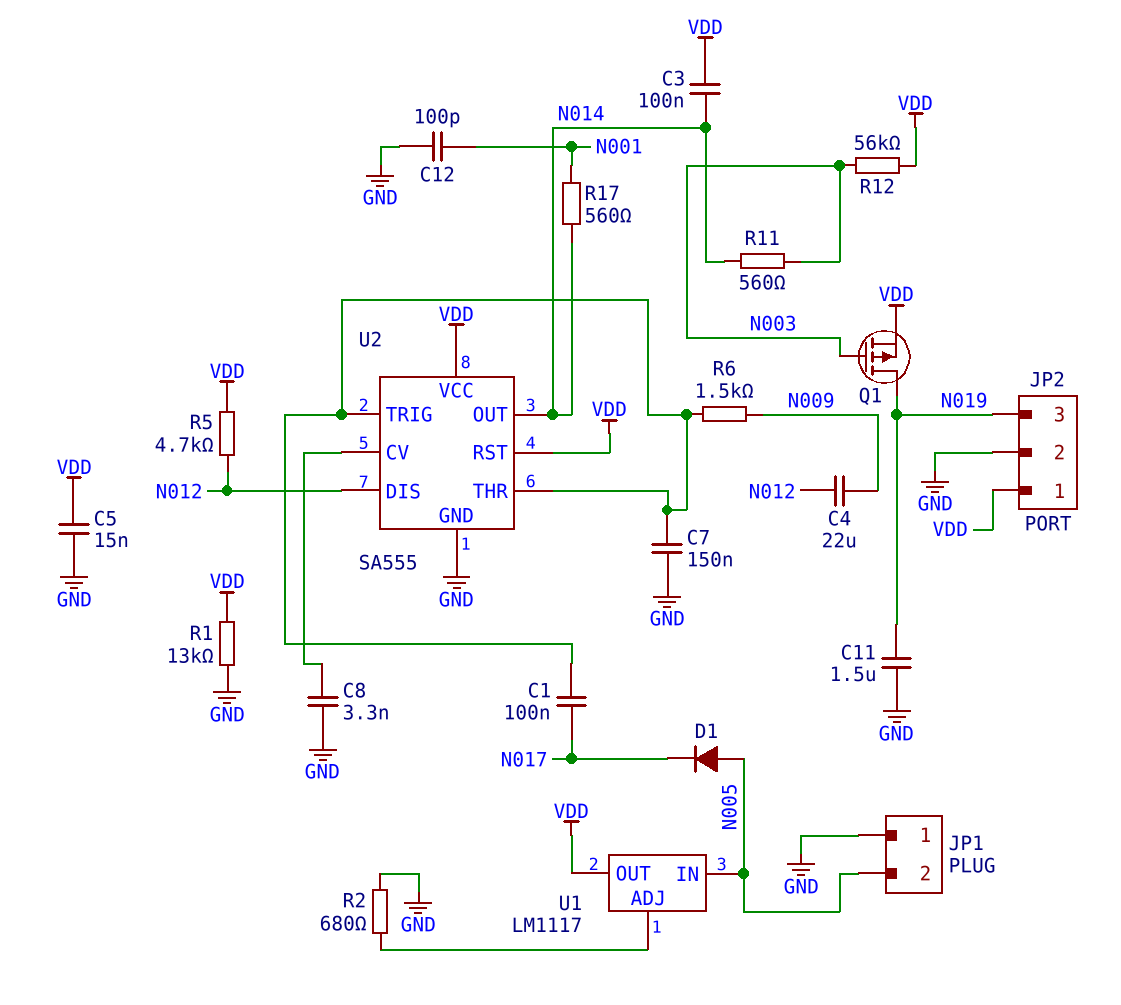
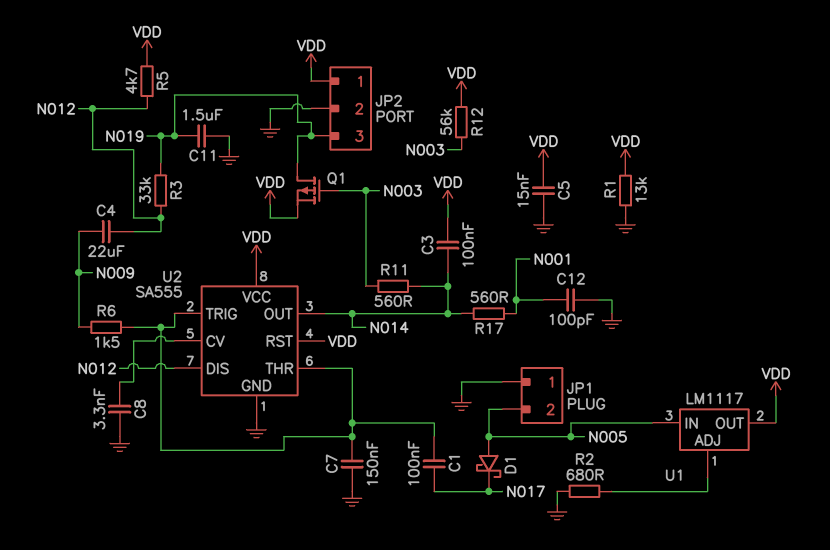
D1: diode (A N005, K N017) -> schottky (A N005, K N017)
R3: none -> 33k (N012, N019)

